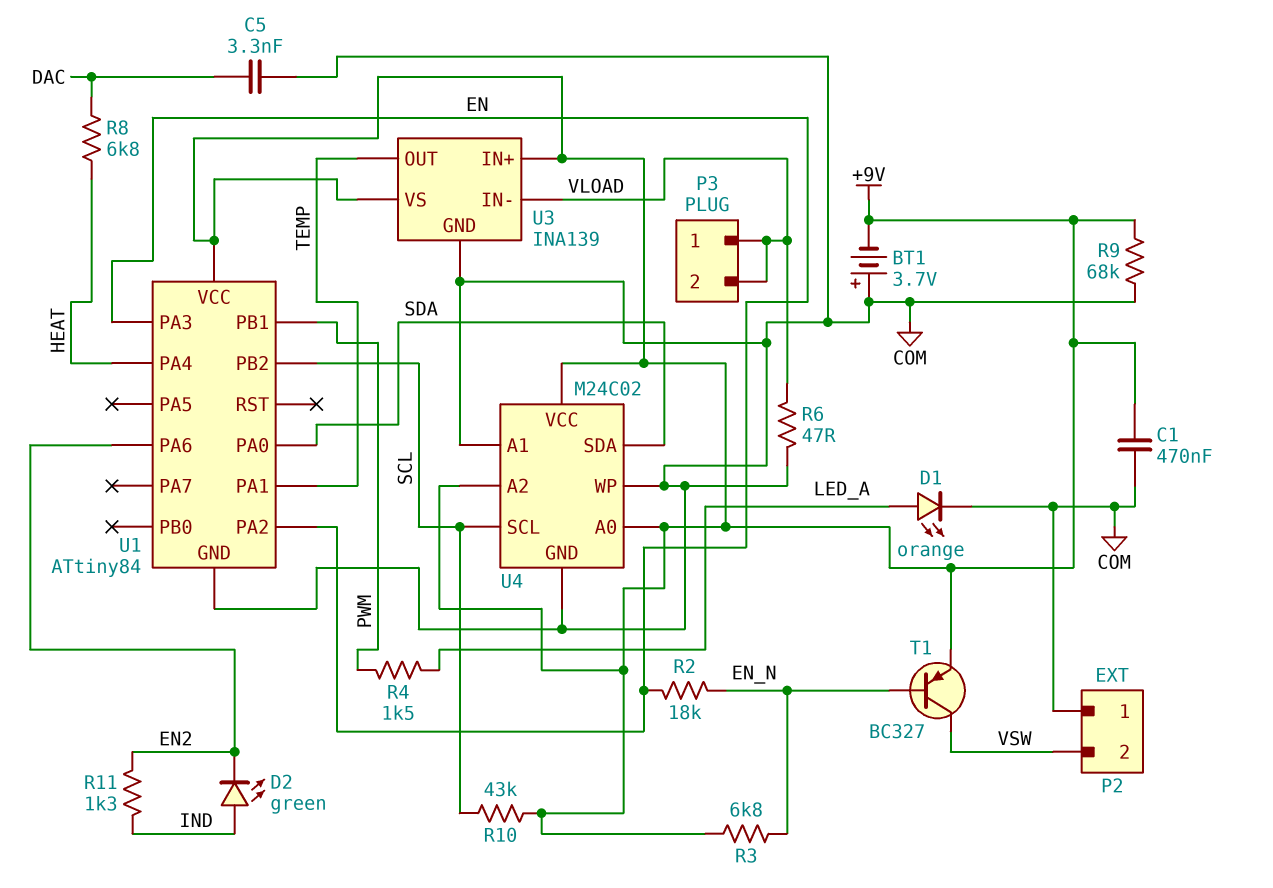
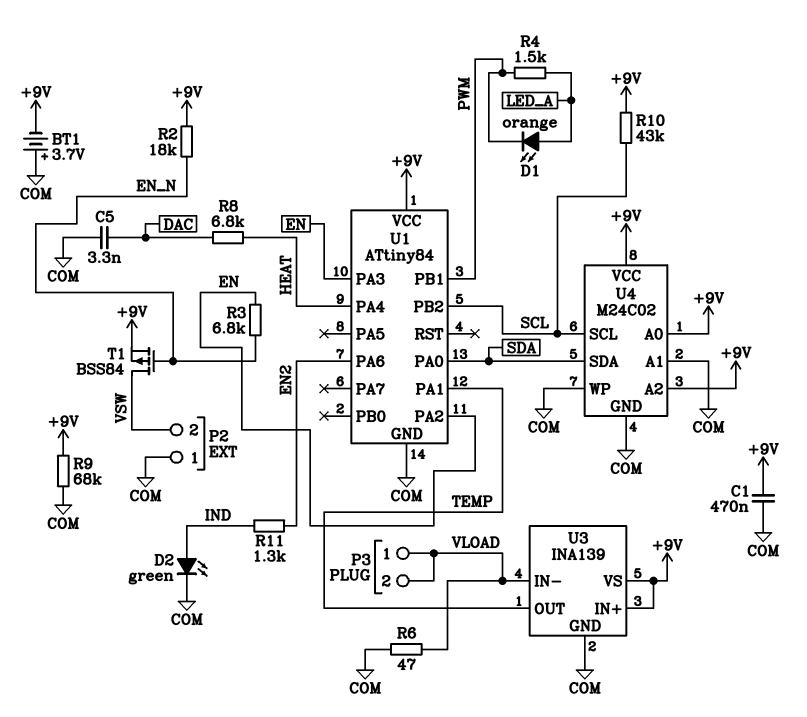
D1: LED orange (A LED_A, K COM) -> LED orange (A LED_A, K PWM)
D2: LED green (A IND, K EN2) -> LED green (A IND, K COM)
R2: 18k (EN, EN_N) -> 18k (+9V, EN_N)
R3: 6.8k (+9V, EN_N) -> 6.8k (EN, EN_N)
T1: PNP BC327 (B EN_N, C VSW, E +9V) -> PMOS BSS84 (G EN_N, D VSW, S +9V)

